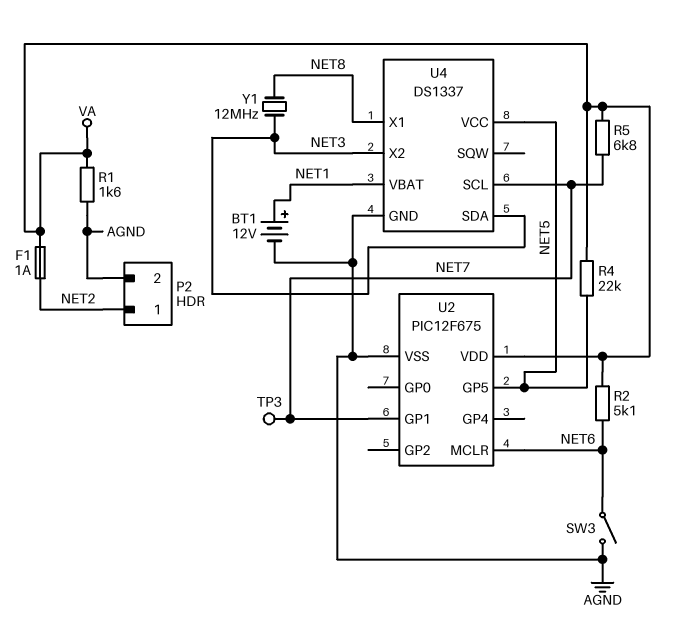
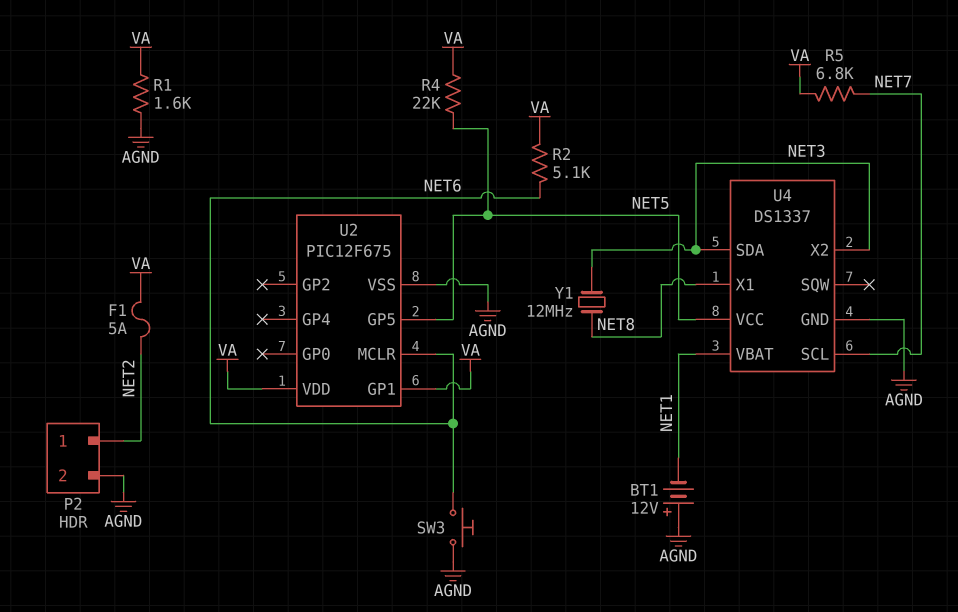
BT1: 12V (plus NET1, minus AGND) -> 12V (plus AGND, minus NET1)
F1: 1A (NET2, VA) -> 5A (NET2, VA)
SW3: switch (AGND, NET6) -> button (AGND, NET6)
TP3: test point (NET7) -> none
U2 pin GP1: NET7 -> VA

